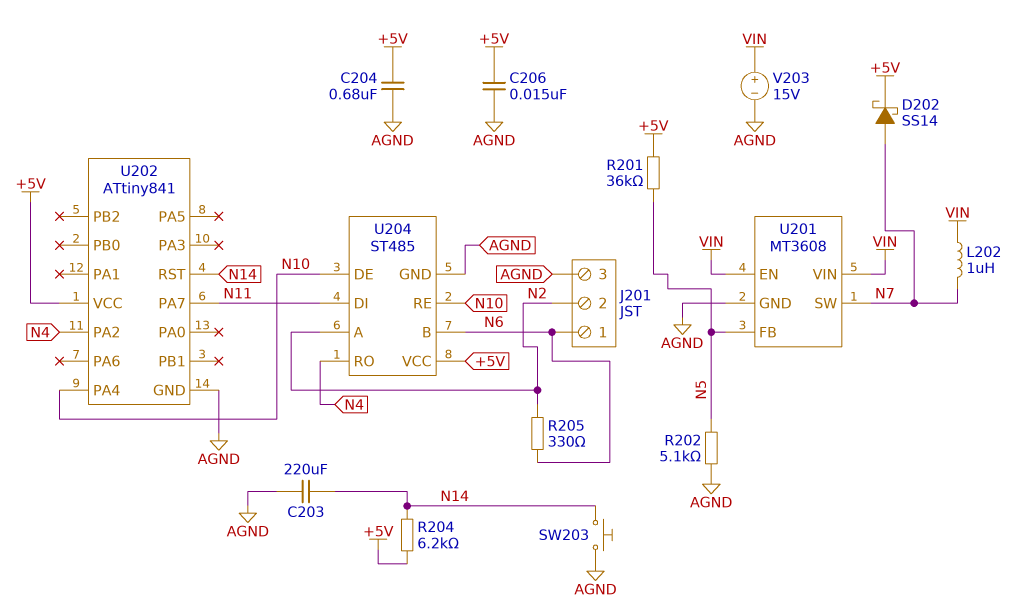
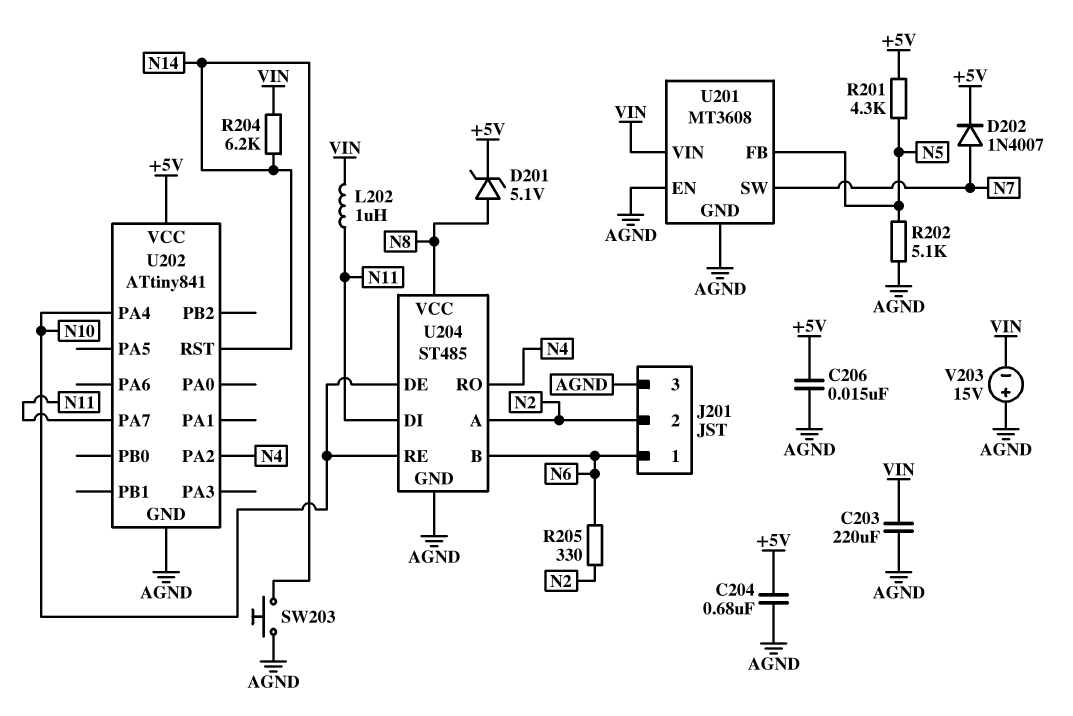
C203: 220uF (AGND, N14) -> 220uF (AGND, VIN)
D201: none -> zener 5.1V (A N8, K +5V)
D202: schottky SS14 (A N7, K +5V) -> diode 1N4007 (A N7, K +5V)
L202: 1uH (N7, VIN) -> 1uH (N11, VIN)
R201: 36k (+5V, N5) -> 4.3k (+5V, N5)
R204: 6.2k (+5V, N14) -> 6.2k (N14, VIN)
U201 pin EN: VIN -> AGND
U204 pin VCC: +5V -> N8
V203: 15V (plus VIN, minus AGND) -> 15V (plus AGND, minus VIN)

